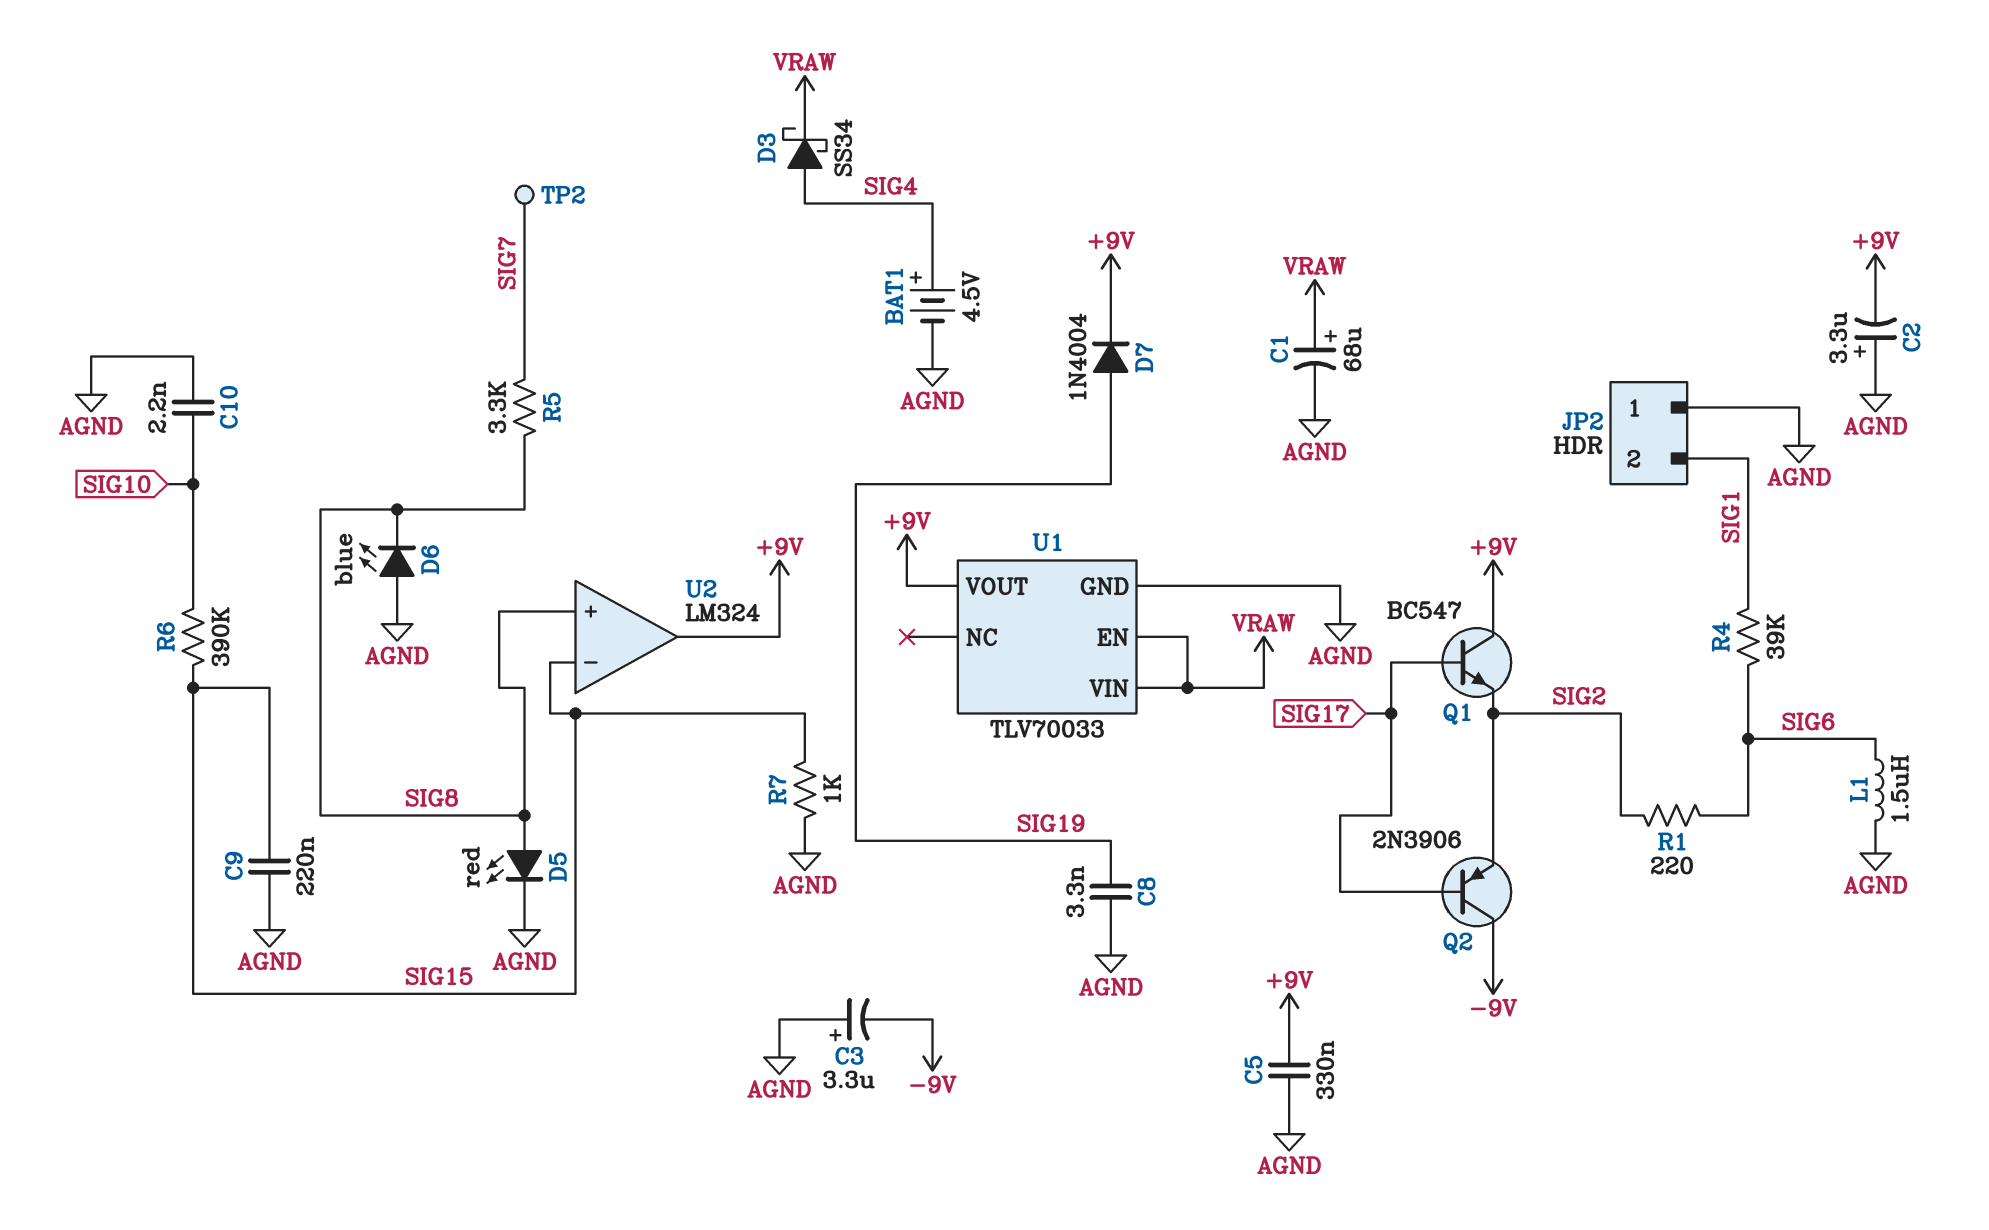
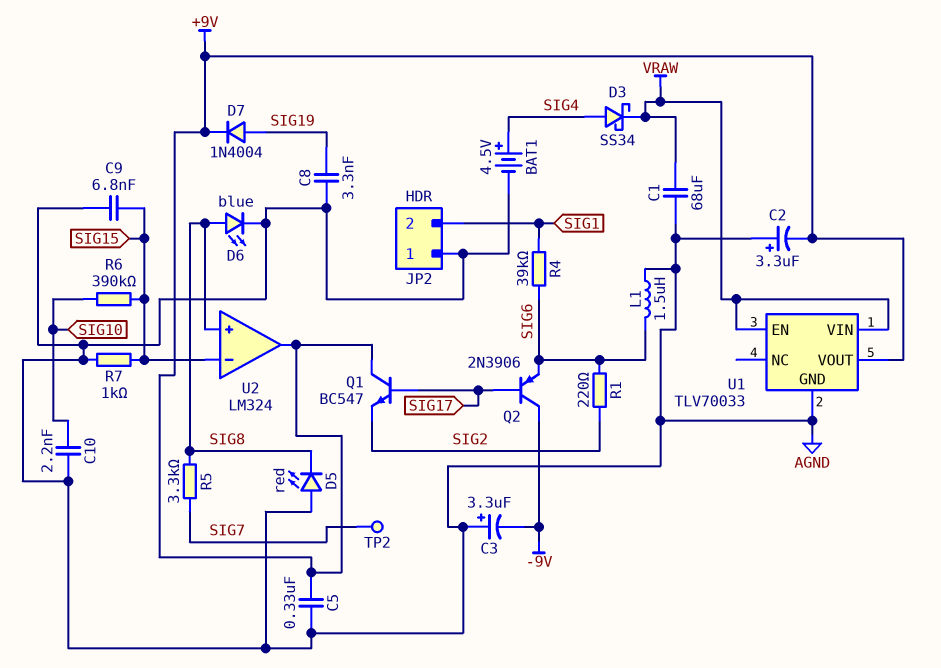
C1: 68uF (plus VRAW, minus AGND) -> 68uF (AGND, VRAW)
C9: 220nF (AGND, SIG15) -> 6.8nF (AGND, SIG15)
D5: LED red (A SIG8, K AGND) -> LED red (A AGND, K SIG8)
D6: LED blue (A AGND, K SIG8) -> LED blue (A SIG8, K AGND)
Q2: PNP 2N3906 (B SIG17, C -9V, E SIG2) -> PNP 2N3906 (B SIG17, C -9V, E SIG6)

